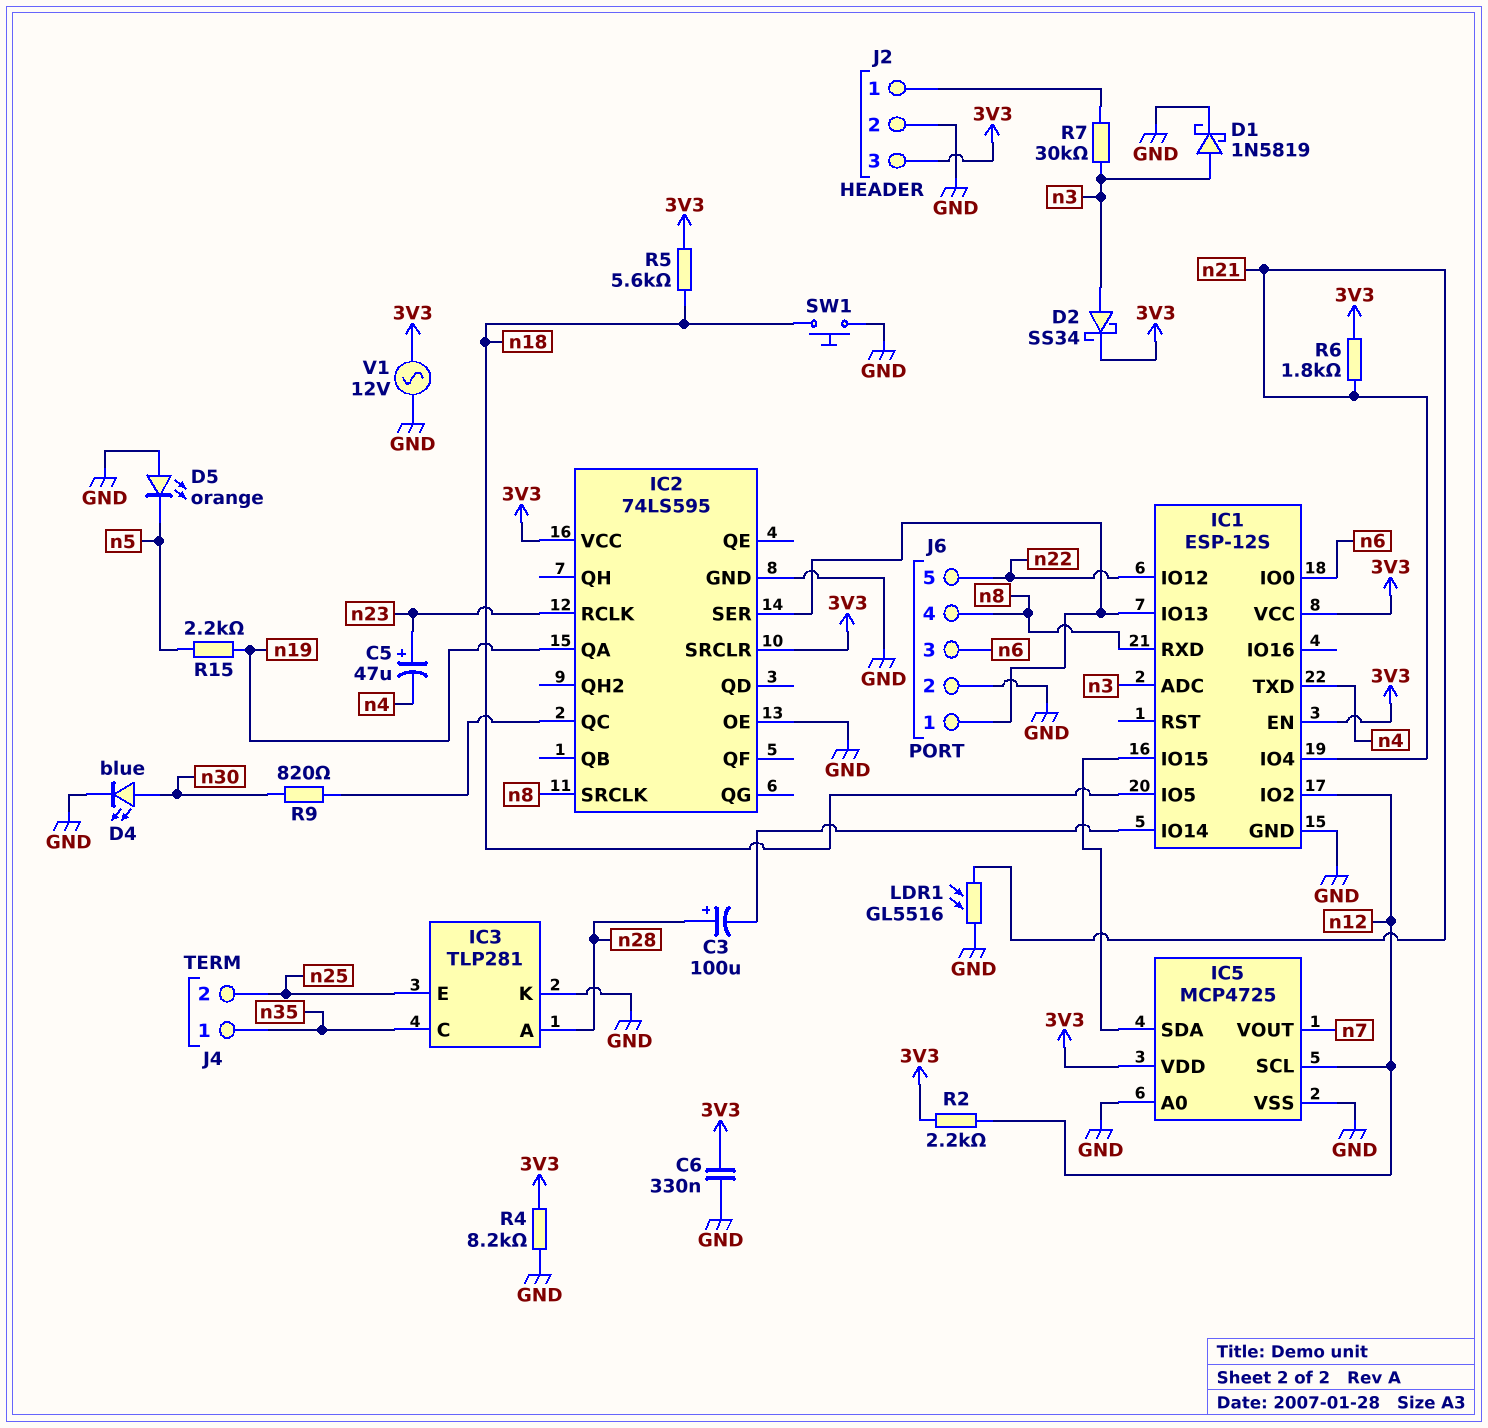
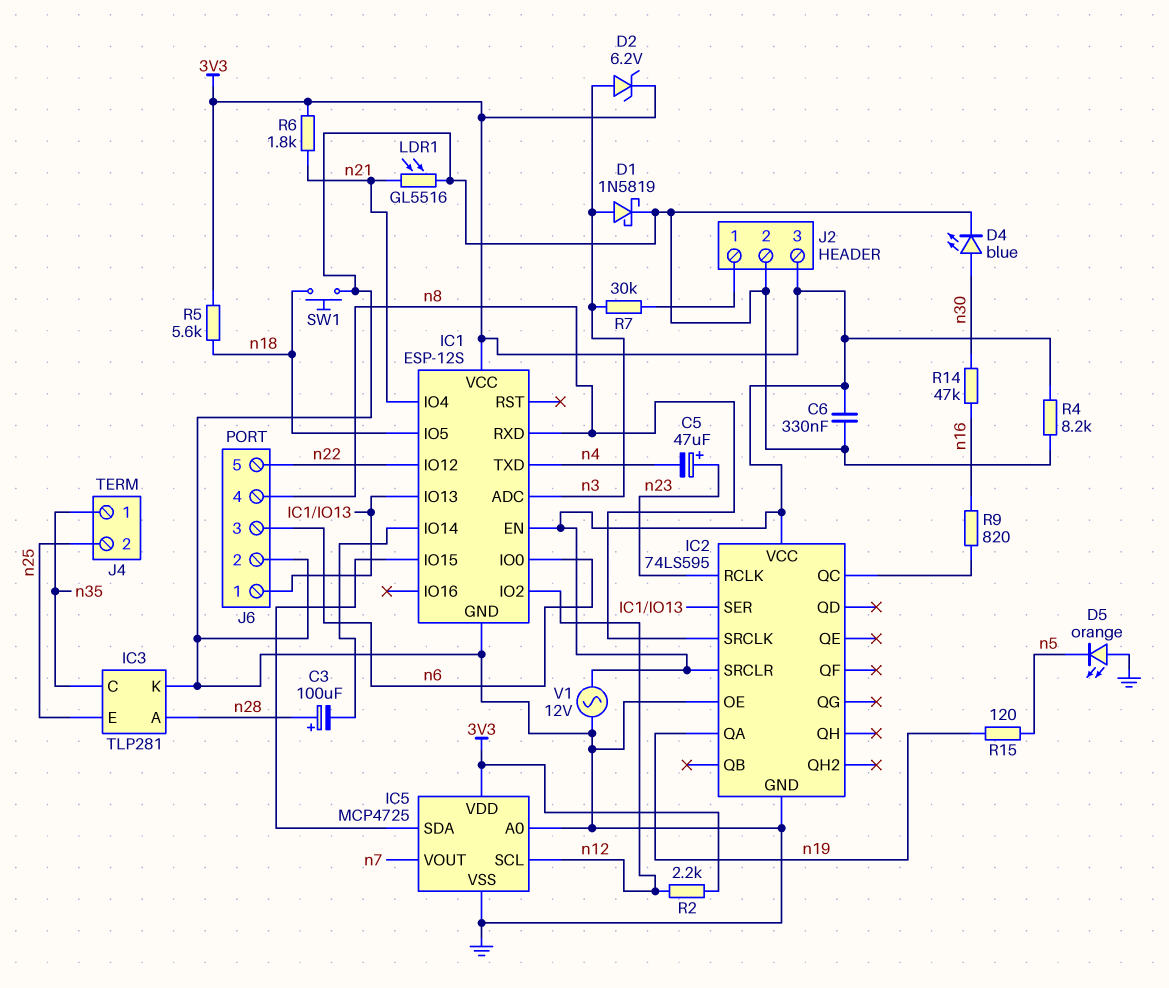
D2: schottky SS34 (A n3, K 3V3) -> zener 6.2V (A n3, K 3V3)
R9: 820 (IC2/QC, n30) -> 820 (IC2/QC, n16)
R14: none -> 47k (n16, n30)
R15: 2.2k (n5, n19) -> 120 (n5, n19)

